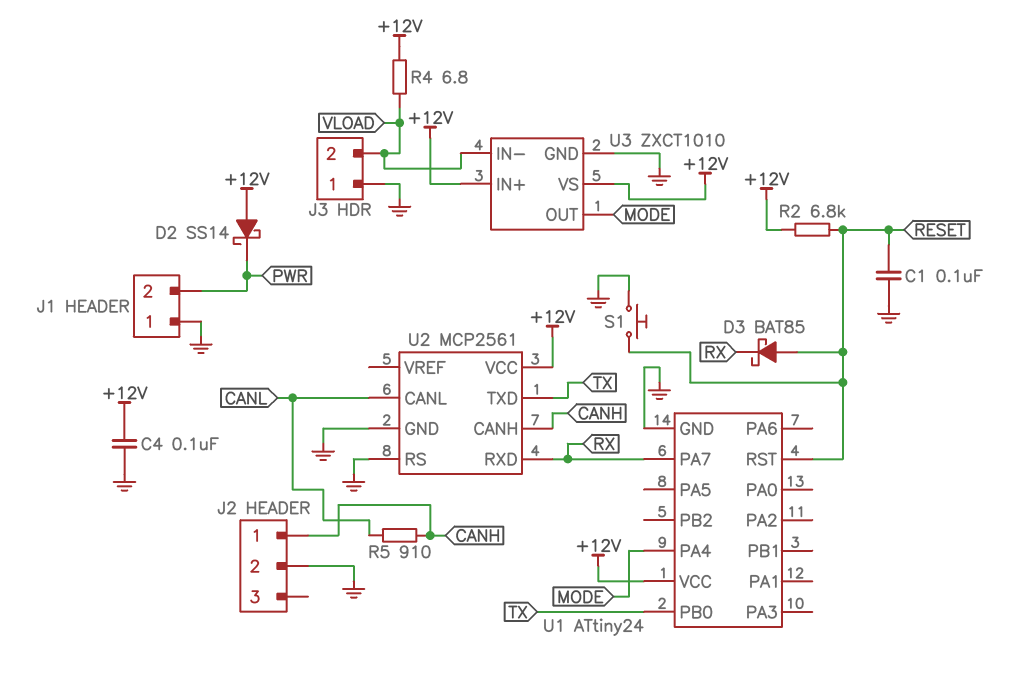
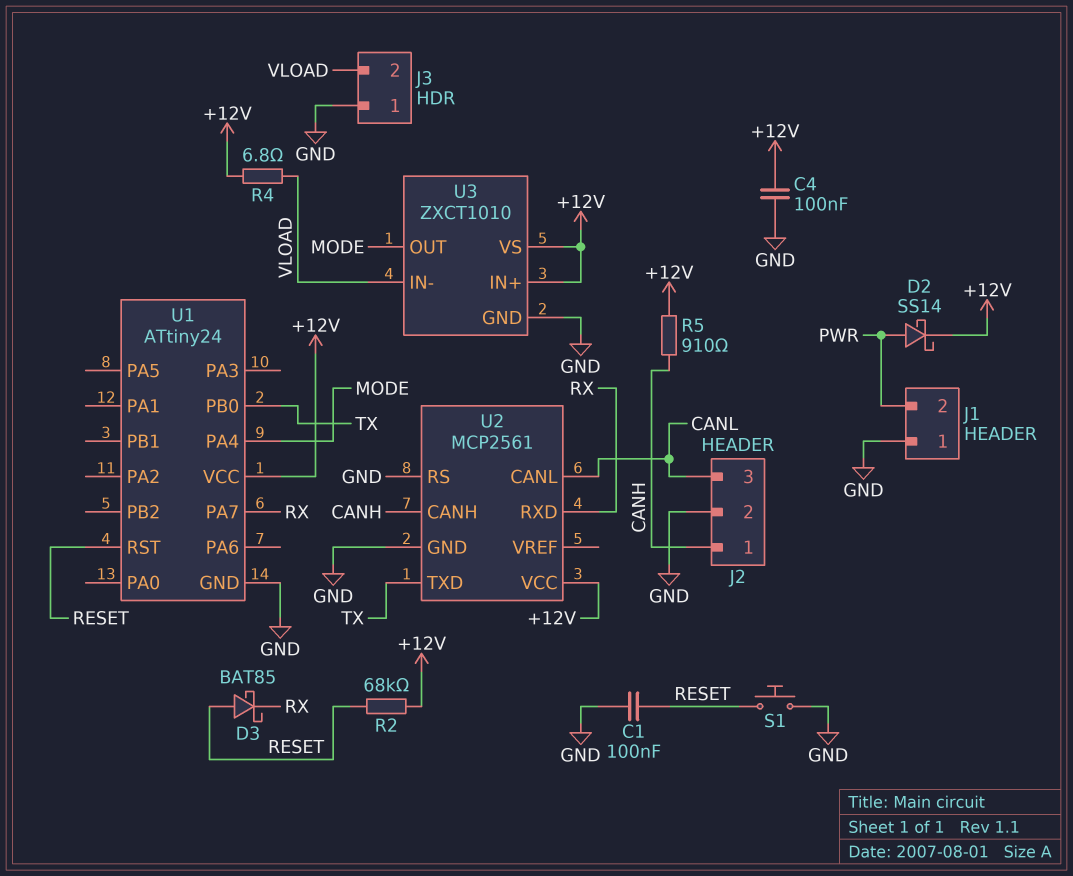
D2: schottky SS14 (A +12V, K PWR) -> schottky SS14 (A PWR, K +12V)
J2 pin 3: none -> CANL
R2: 6.8k (+12V, RESET) -> 68k (+12V, RESET)
R5: 910 (CANH, CANL) -> 910 (+12V, CANH)

